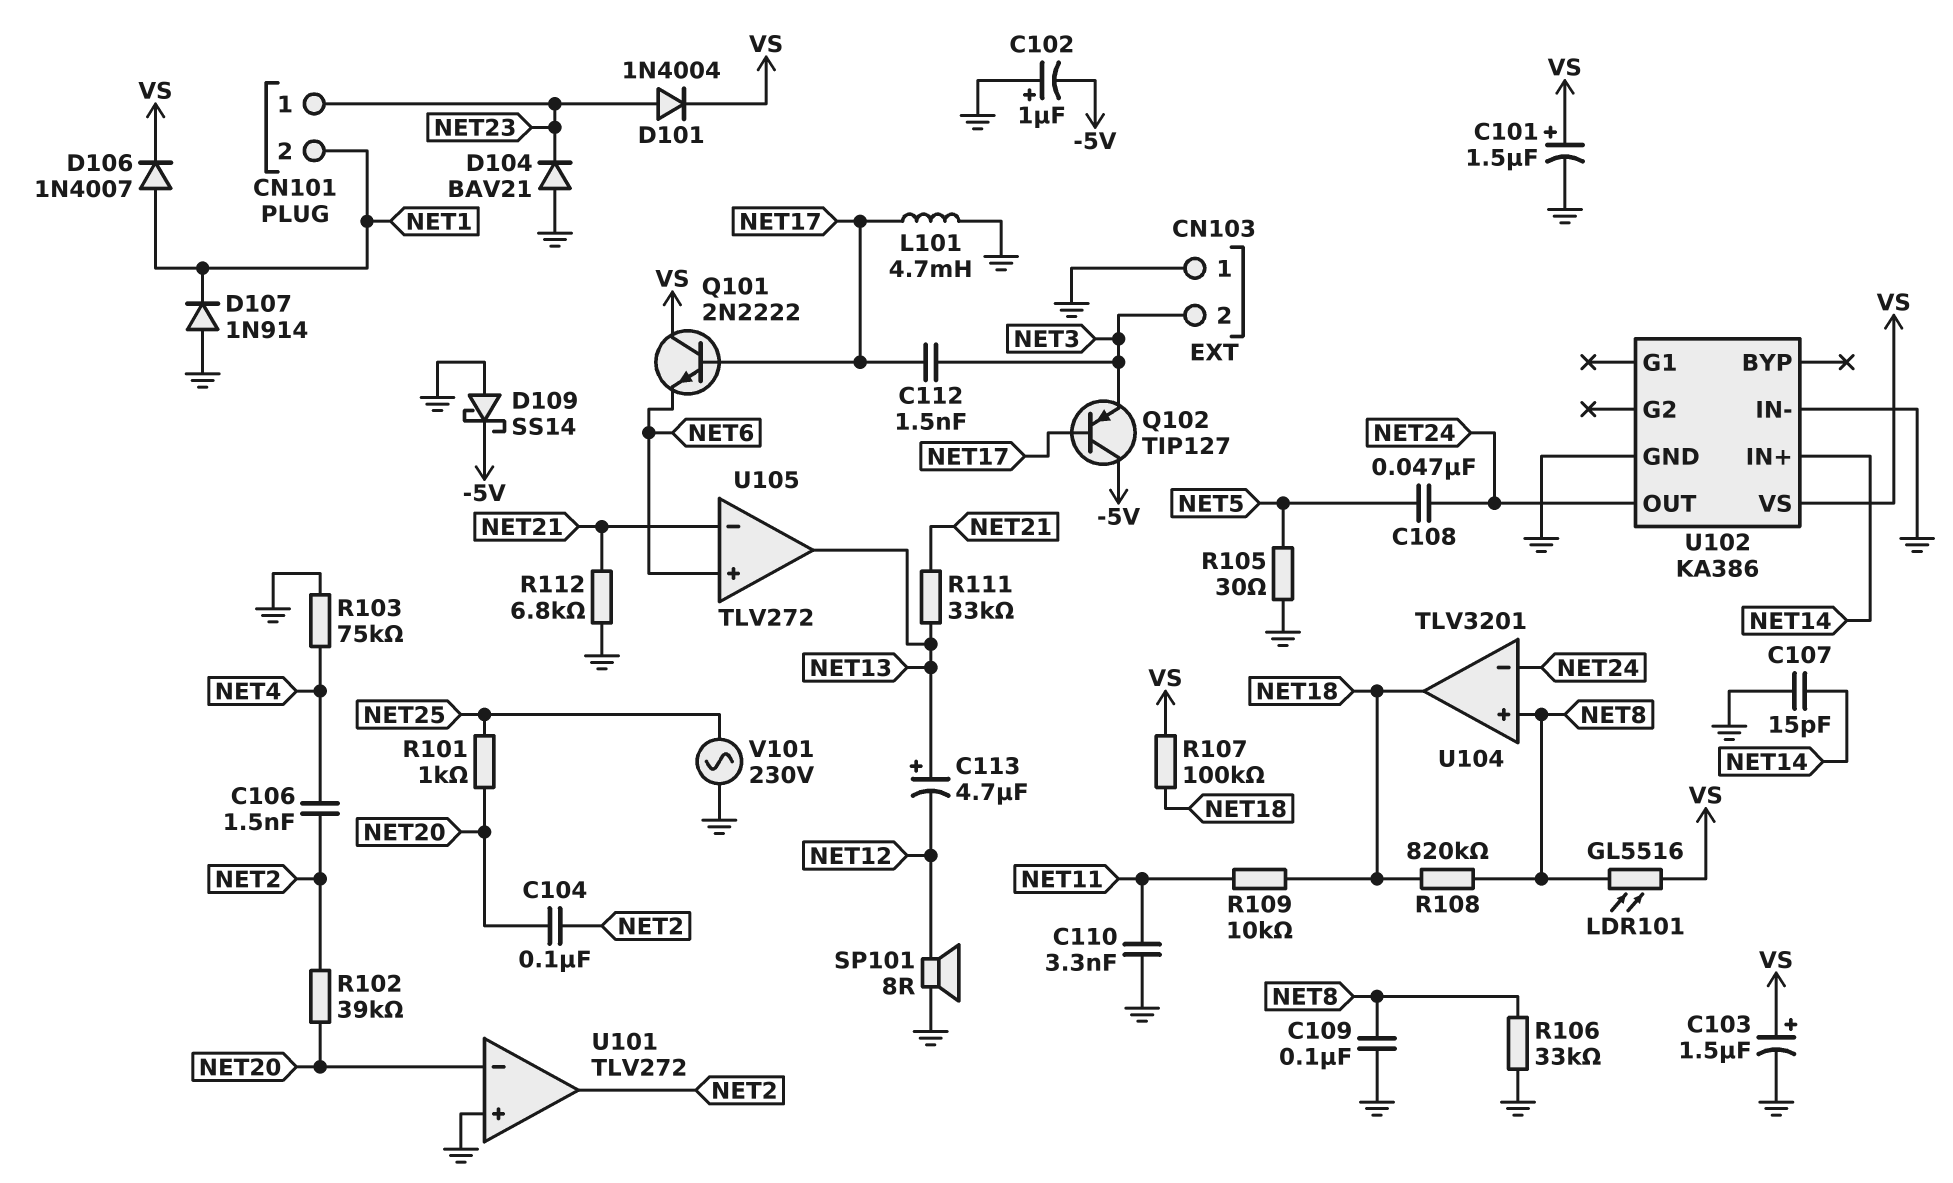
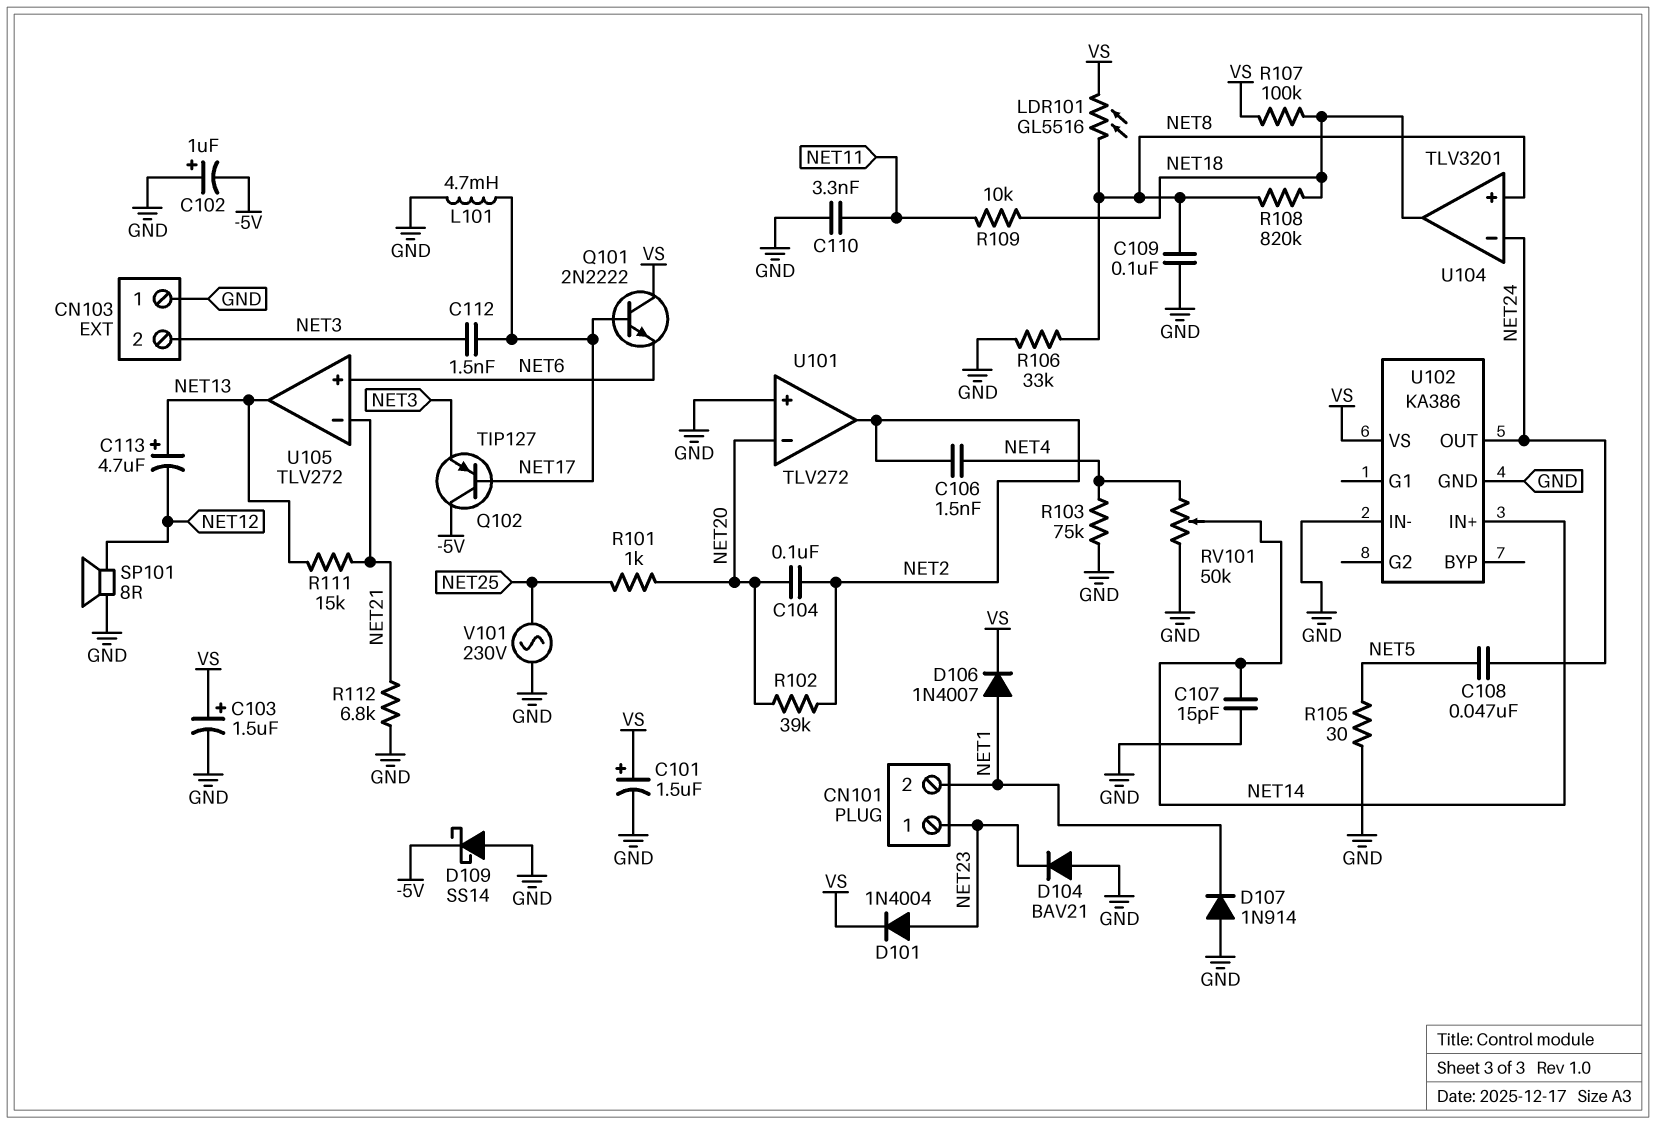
R111: 33k (NET13, NET21) -> 15k (NET13, NET21)
RV101: none -> 50k (GND, NET4, wiper NET14)

